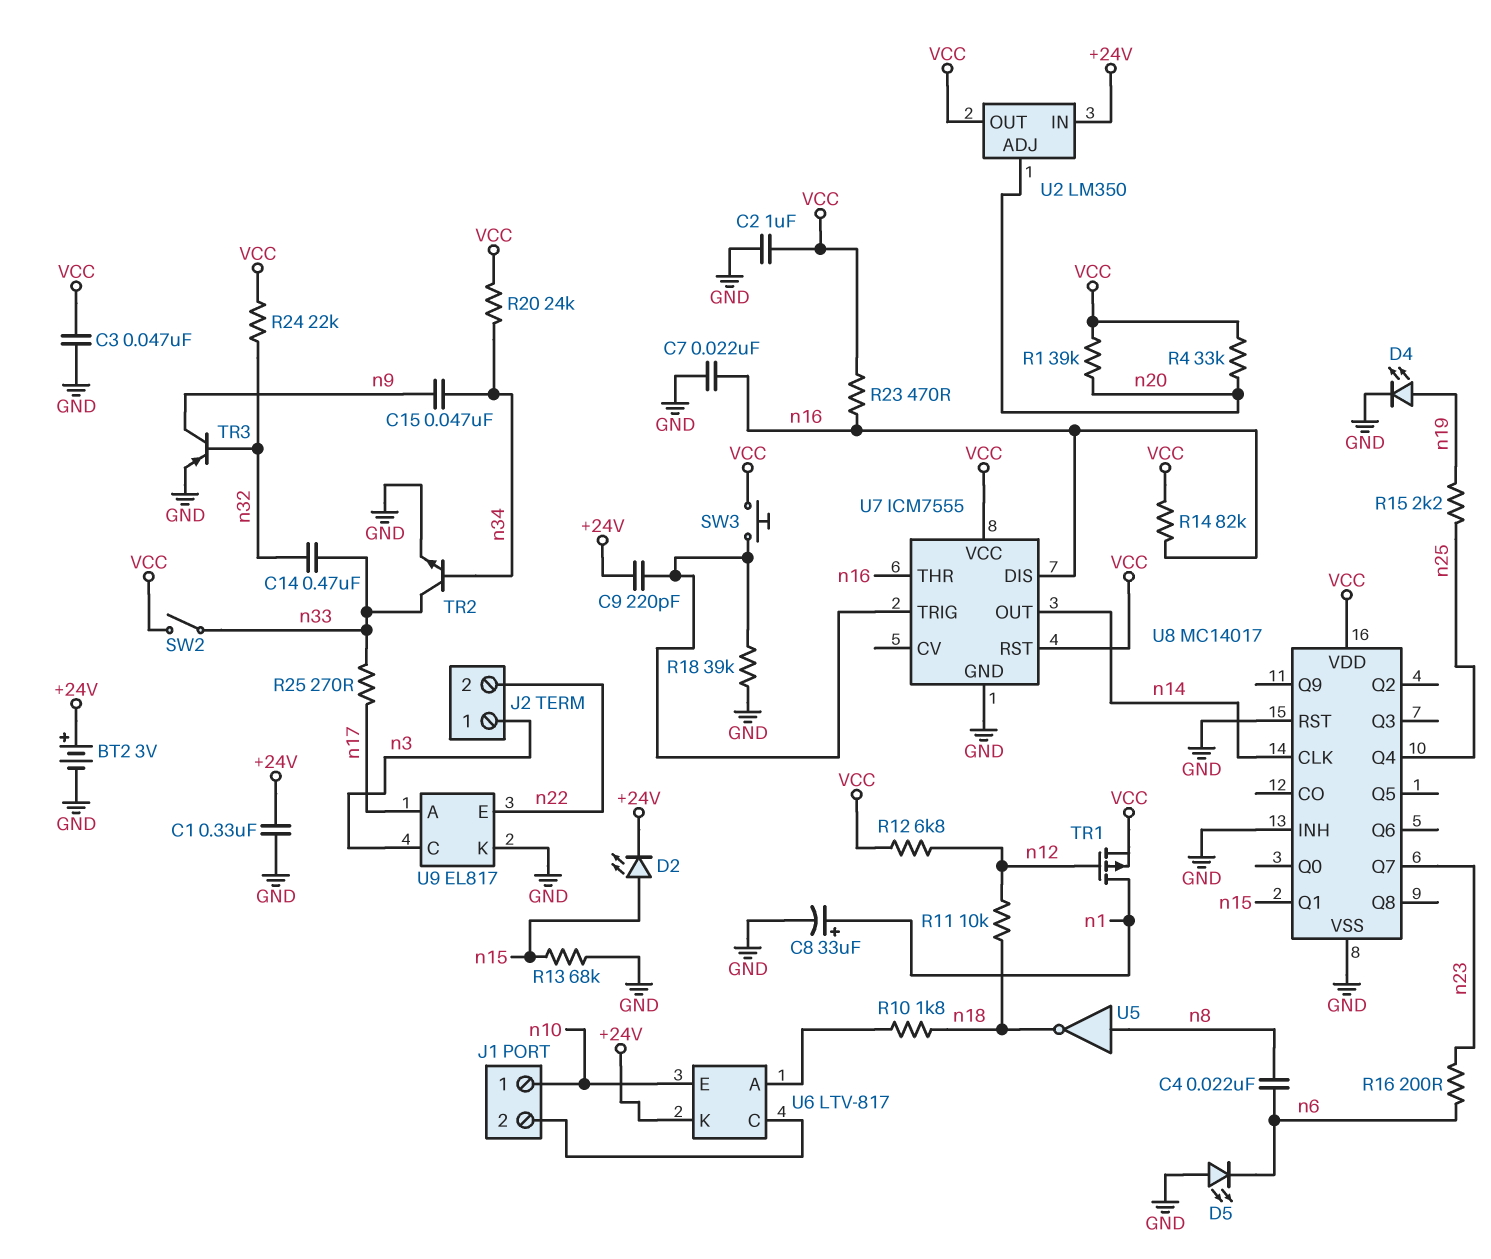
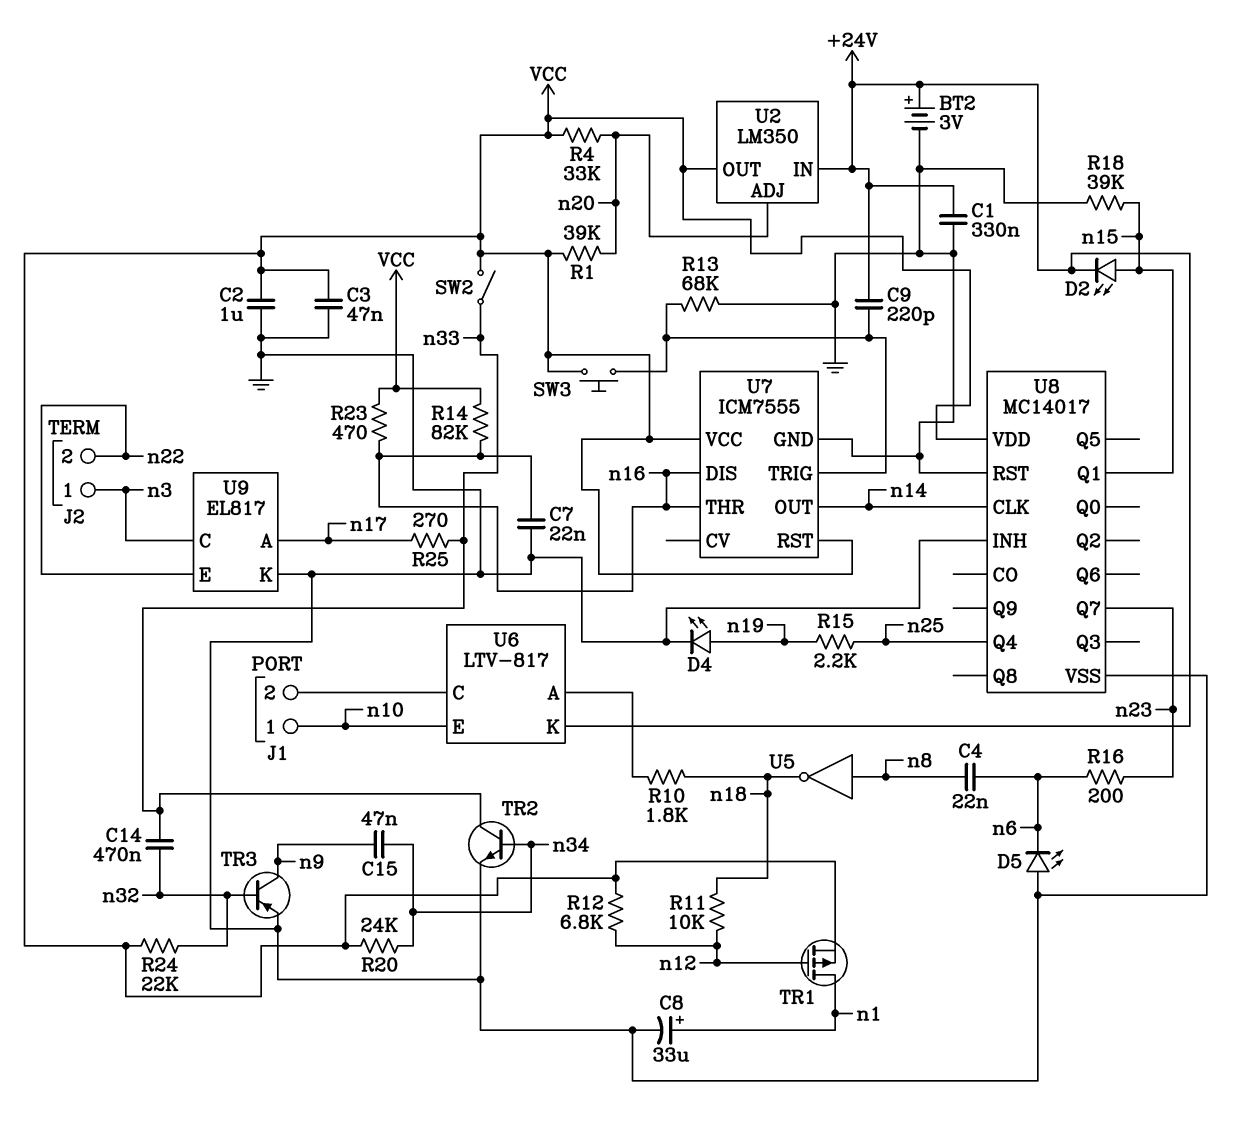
R13: 68k (GND, n15) -> 68k (GND, U7/TRIG)
R18: 39k (GND, U7/TRIG) -> 39k (GND, n15)

